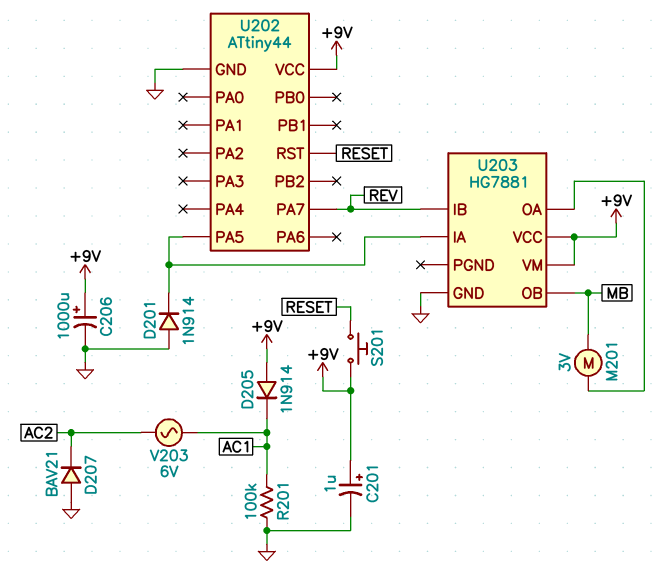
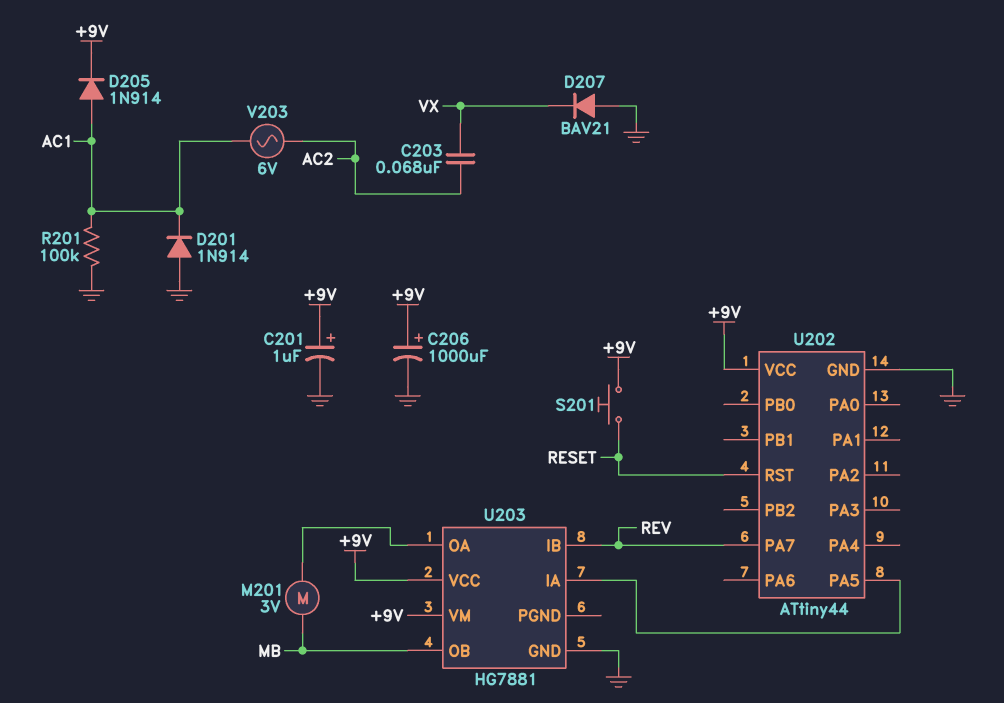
C203: none -> 68nF (AC2, VX)
D201: diode 1N914 (A GND, K U202/PA5) -> diode 1N914 (A GND, K AC1)
D205: diode 1N914 (A +9V, K AC1) -> diode 1N914 (A AC1, K +9V)
D207: diode BAV21 (A GND, K AC2) -> diode BAV21 (A GND, K VX)

